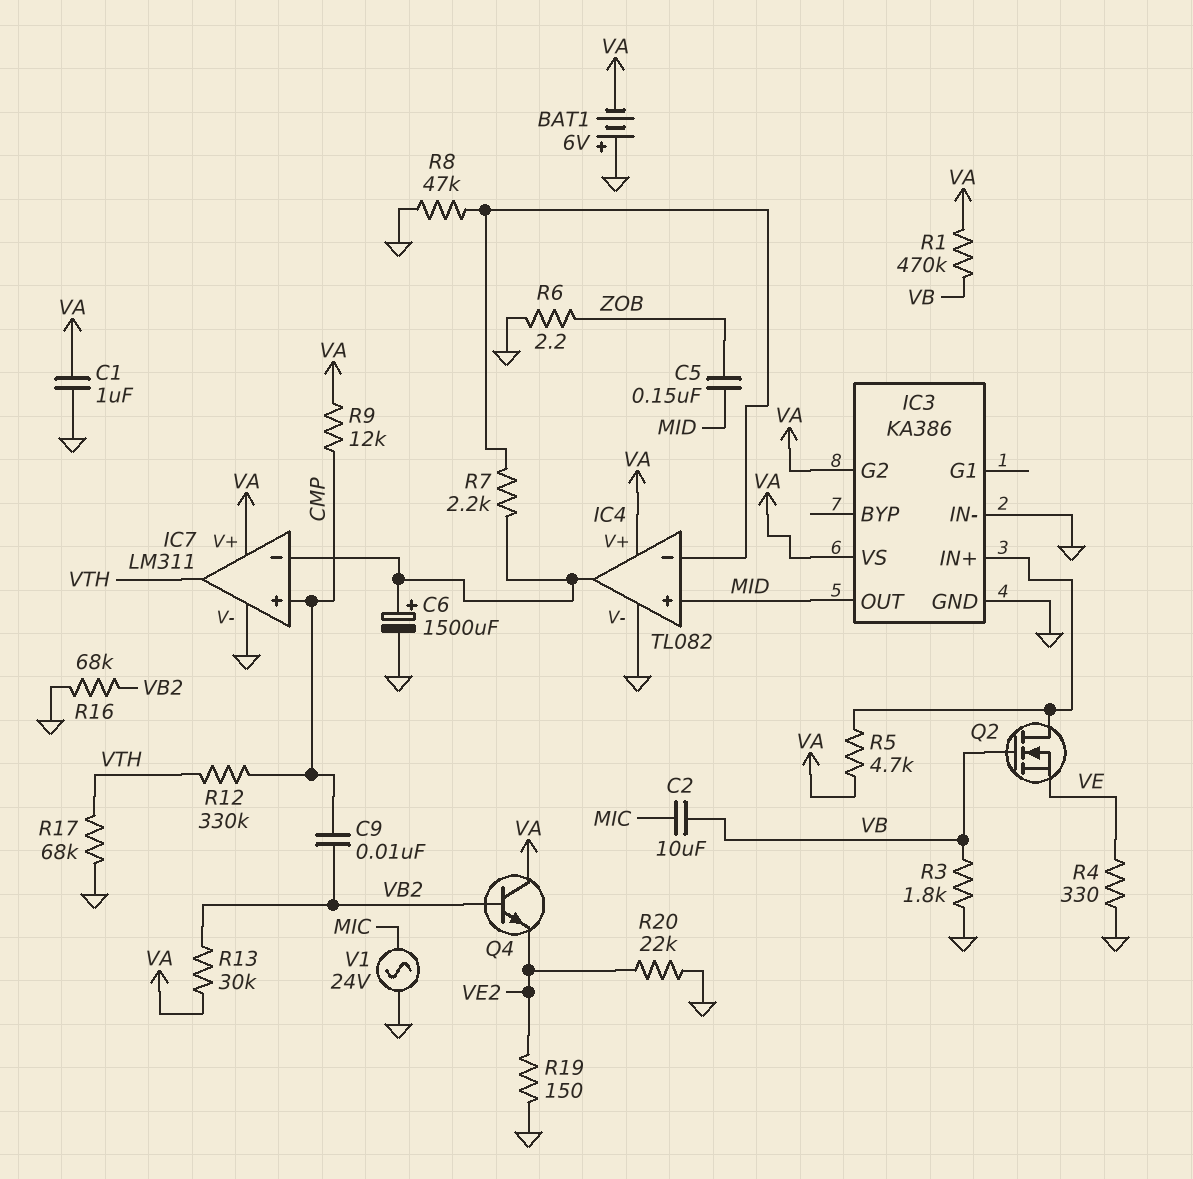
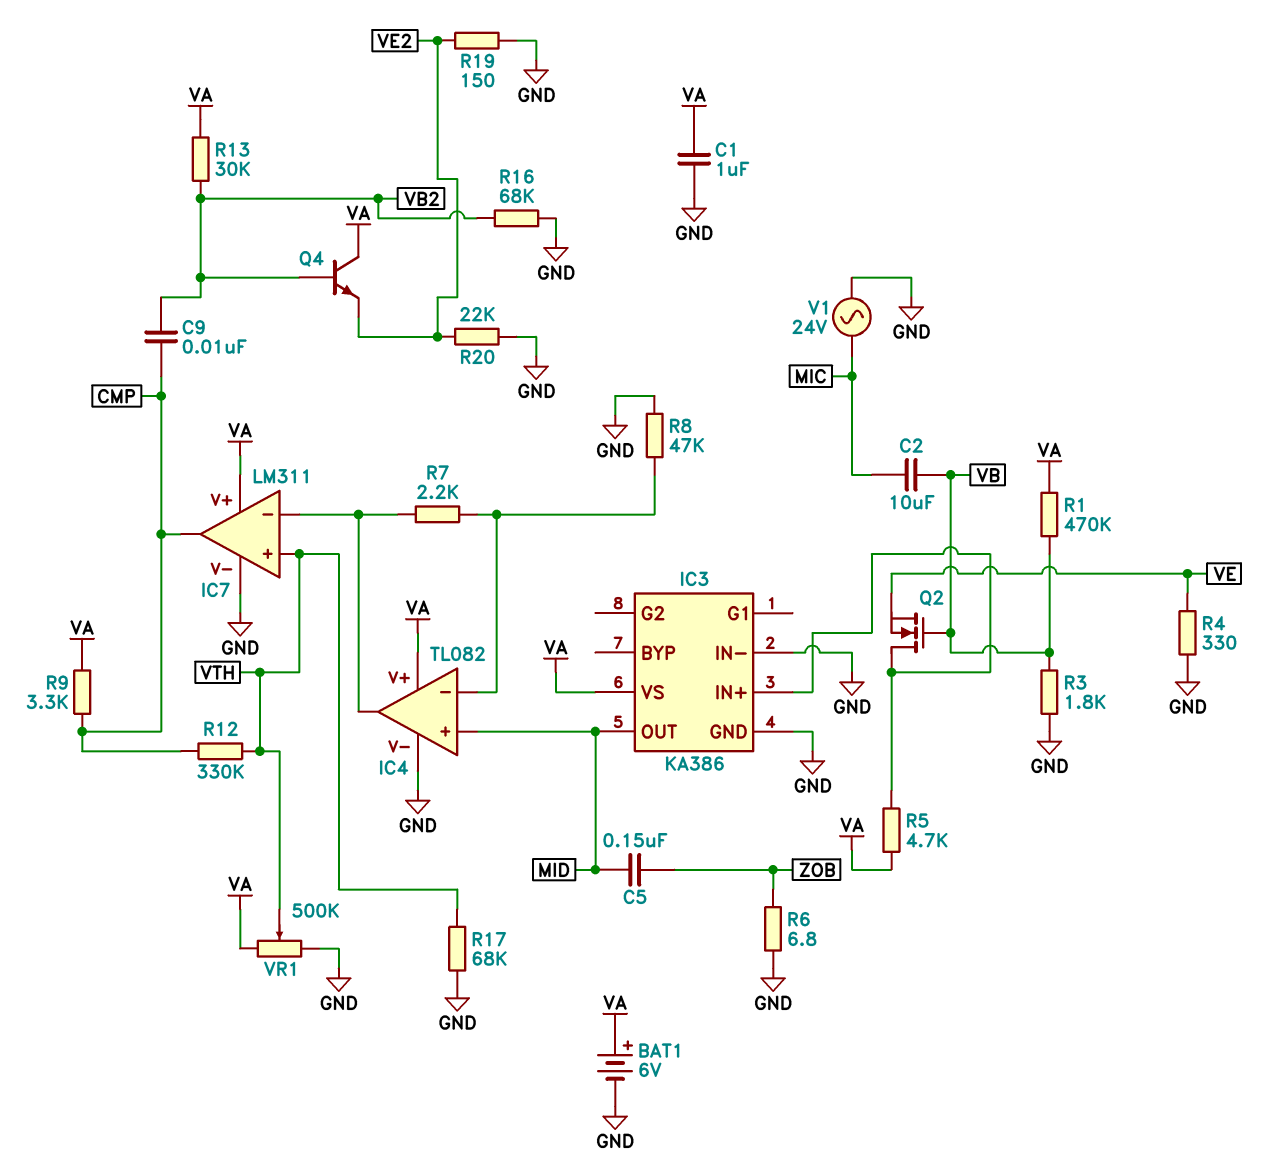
BAT1: 6V (plus GND, minus VA) -> 6V (plus VA, minus GND)
C6: 1500uF (plus IC4/out, minus GND) -> none
IC3 pin G2: VA -> none
IC7 pin in+: CMP -> VTH
IC7 pin out: VTH -> CMP
R6: 2.2 (GND, ZOB) -> 6.8 (GND, ZOB)
R9: 12k (CMP, VA) -> 3.3k (CMP, VA)
VR1: none -> 500k (GND, VA, wiper VTH)

